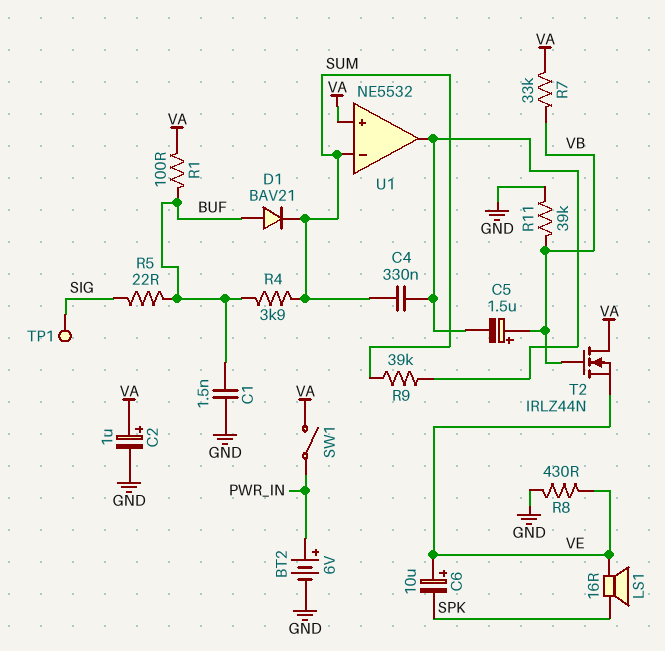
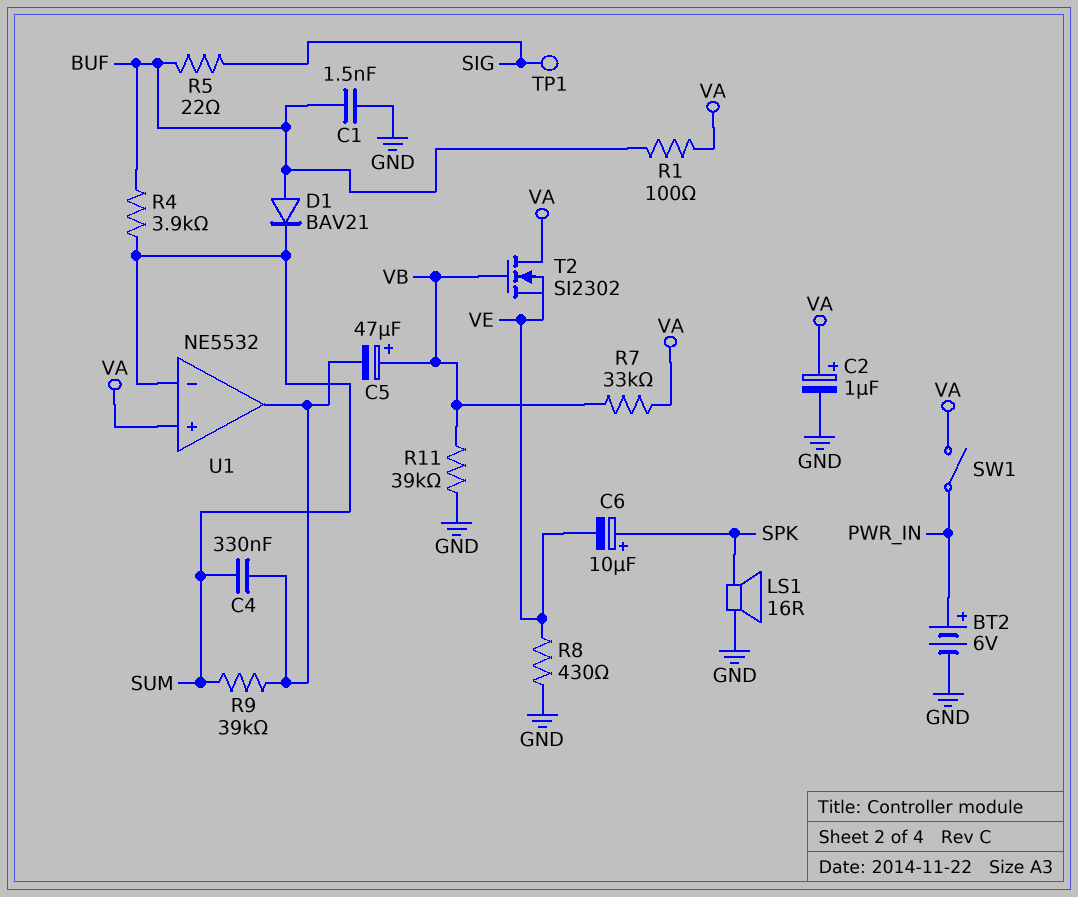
C5: 1.5uF (plus VB, minus U1/out) -> 47uF (plus VB, minus U1/out)
C6: 10uF (plus VE, minus SPK) -> 10uF (plus SPK, minus VE)
LS1: speaker 16R (SPK, VE) -> speaker 16R (GND, SPK)
T2: NMOS IRLZ44N (G VB, D VA, S VE) -> NMOS SI2302 (G VB, D VA, S VE)

